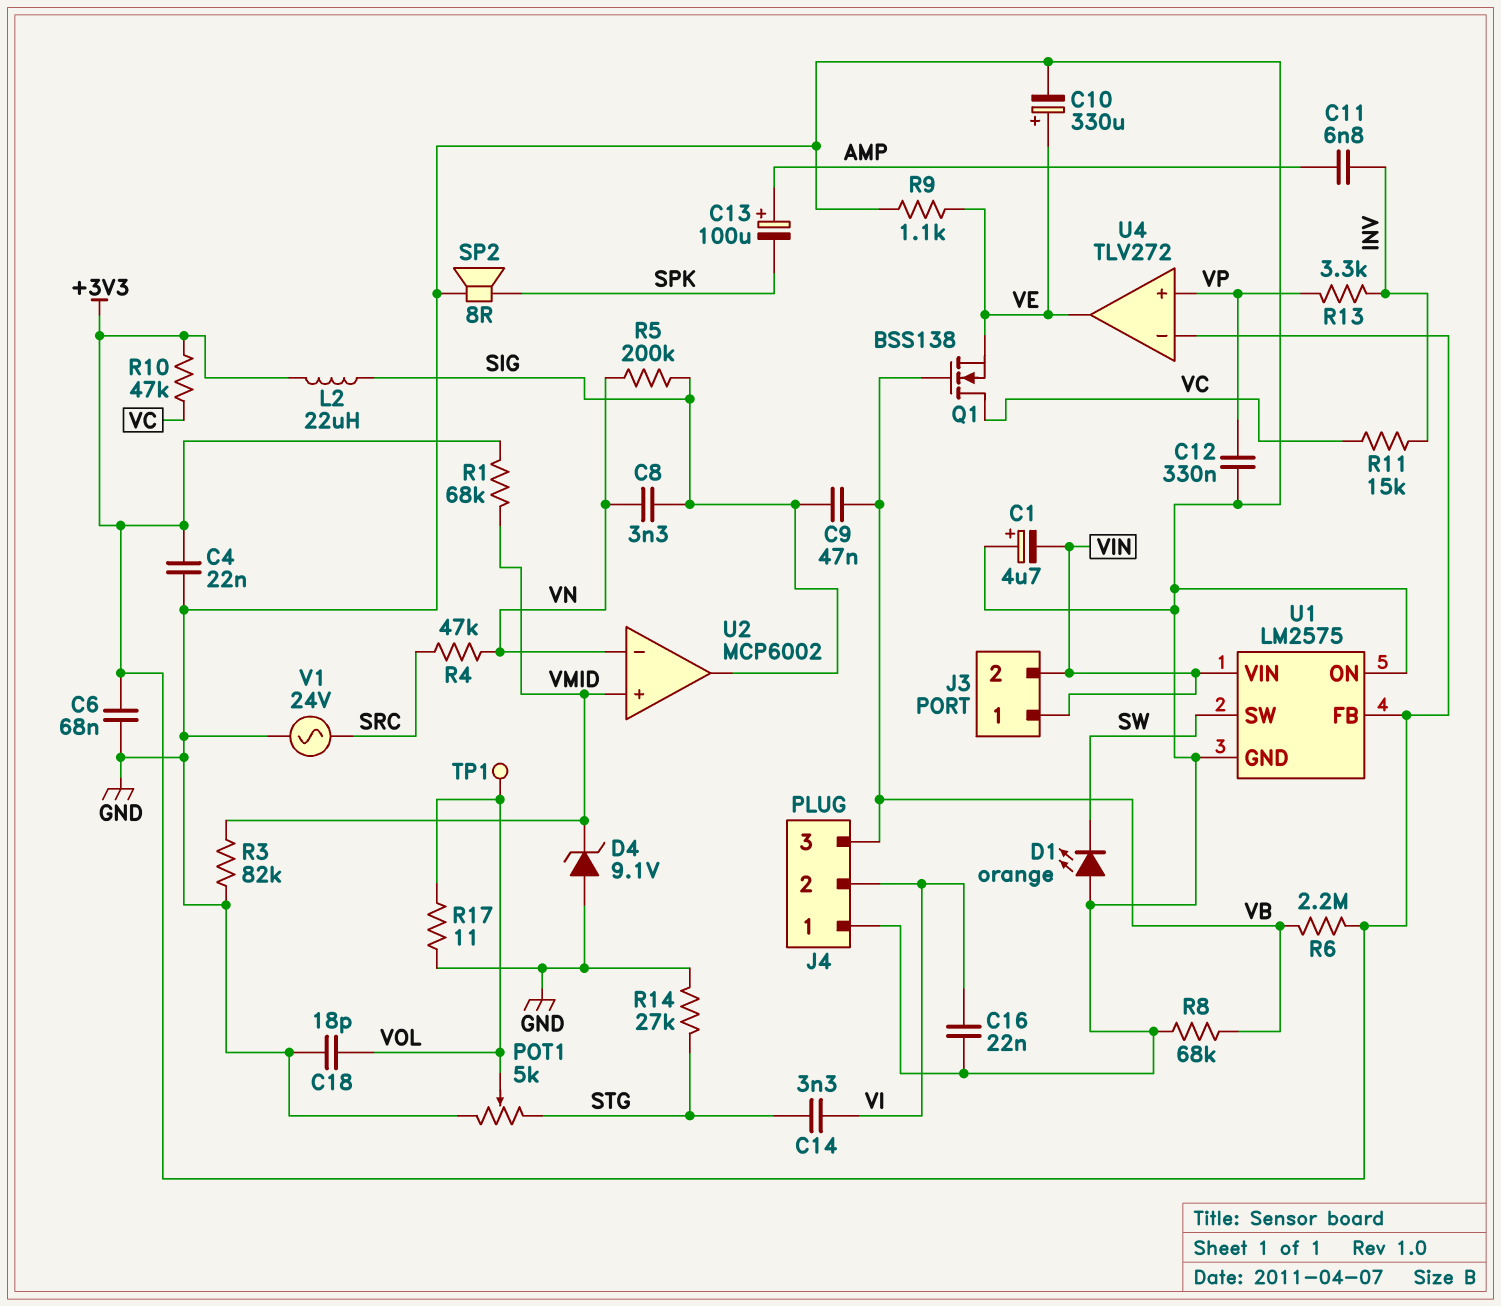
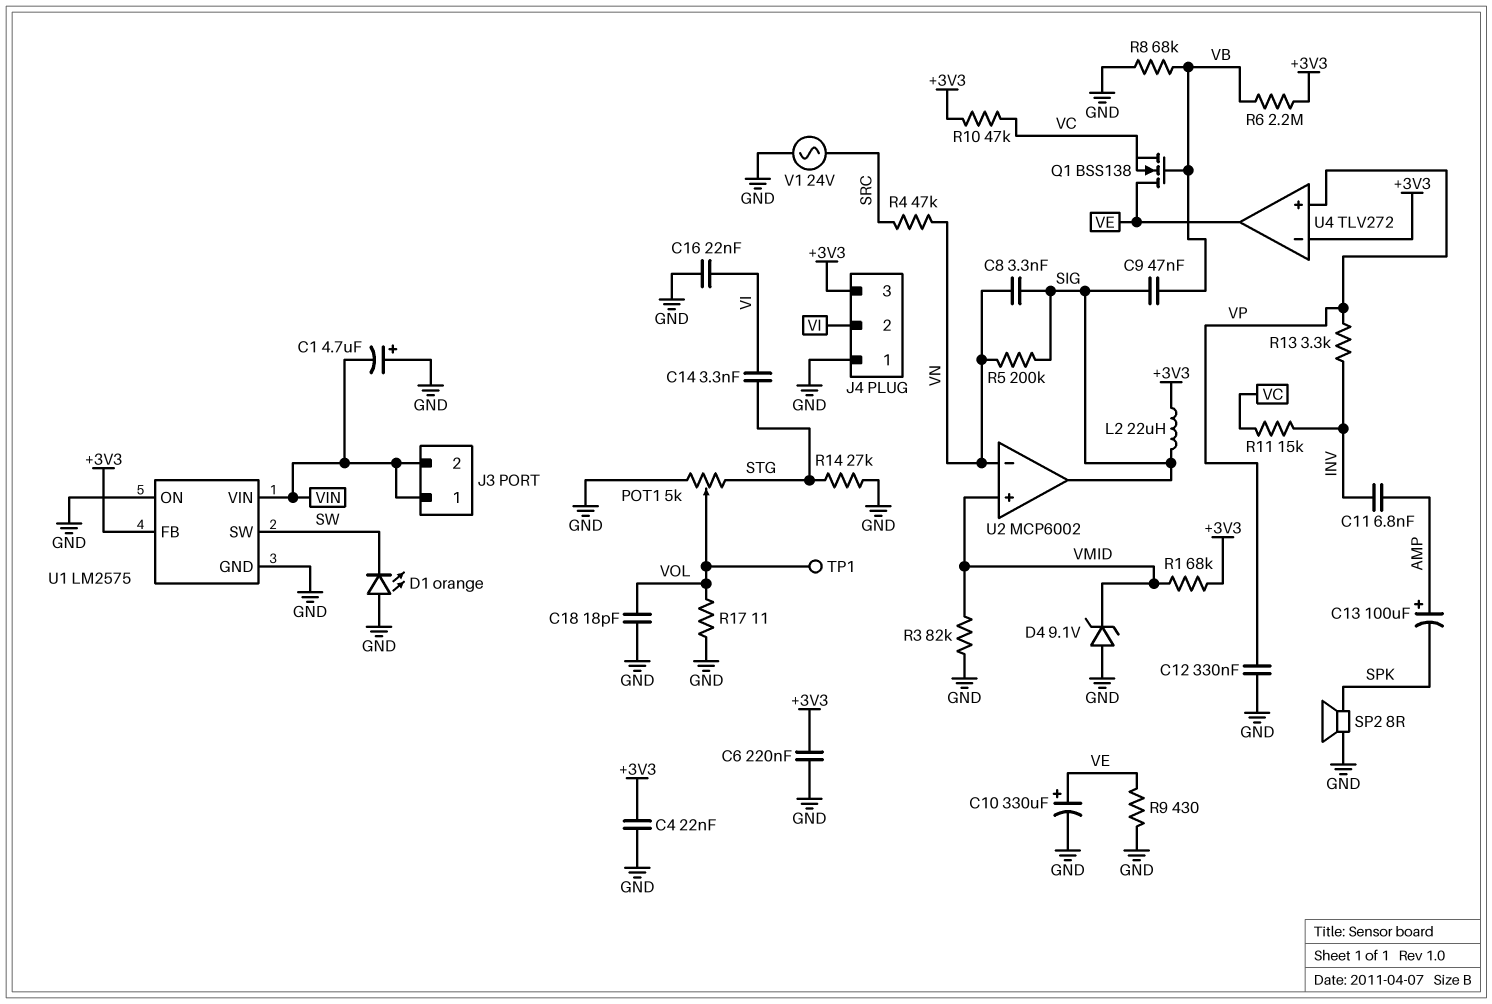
C6: 68nF (+3V3, GND) -> 220nF (+3V3, GND)
J4 pin 3: VB -> +3V3
Q1: NMOS BSS138 (G VB, D VC, S VE) -> NMOS BSS138 (G VB, D VE, S VC)
R9: 1.1k (GND, VE) -> 430 (GND, VE)

